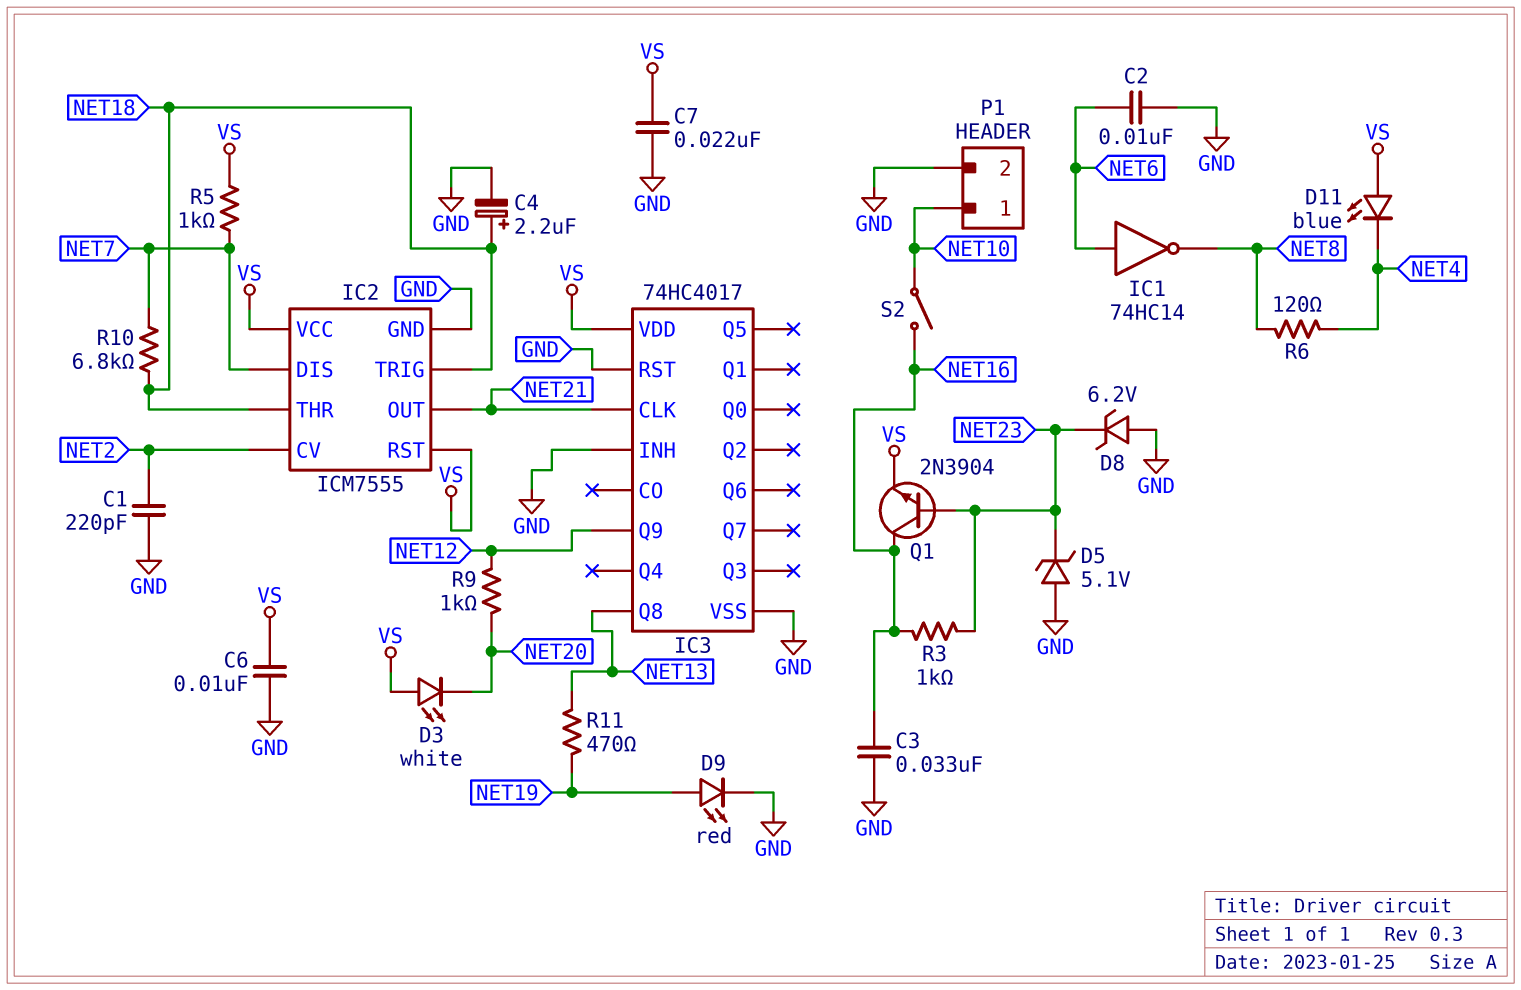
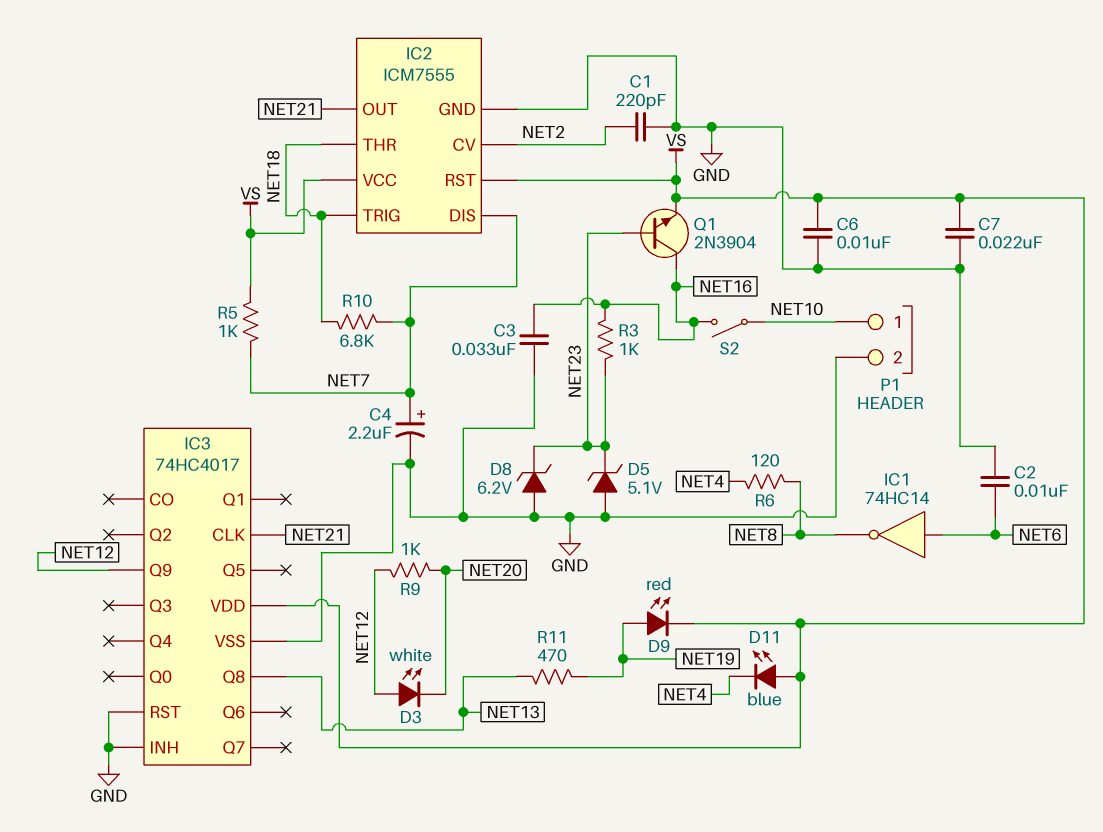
C4: 2.2uF (plus NET18, minus GND) -> 2.2uF (plus NET7, minus GND)
D3: LED white (A VS, K NET20) -> LED white (A NET12, K NET20)
D9: LED red (A NET19, K GND) -> LED red (A NET19, K VS)

